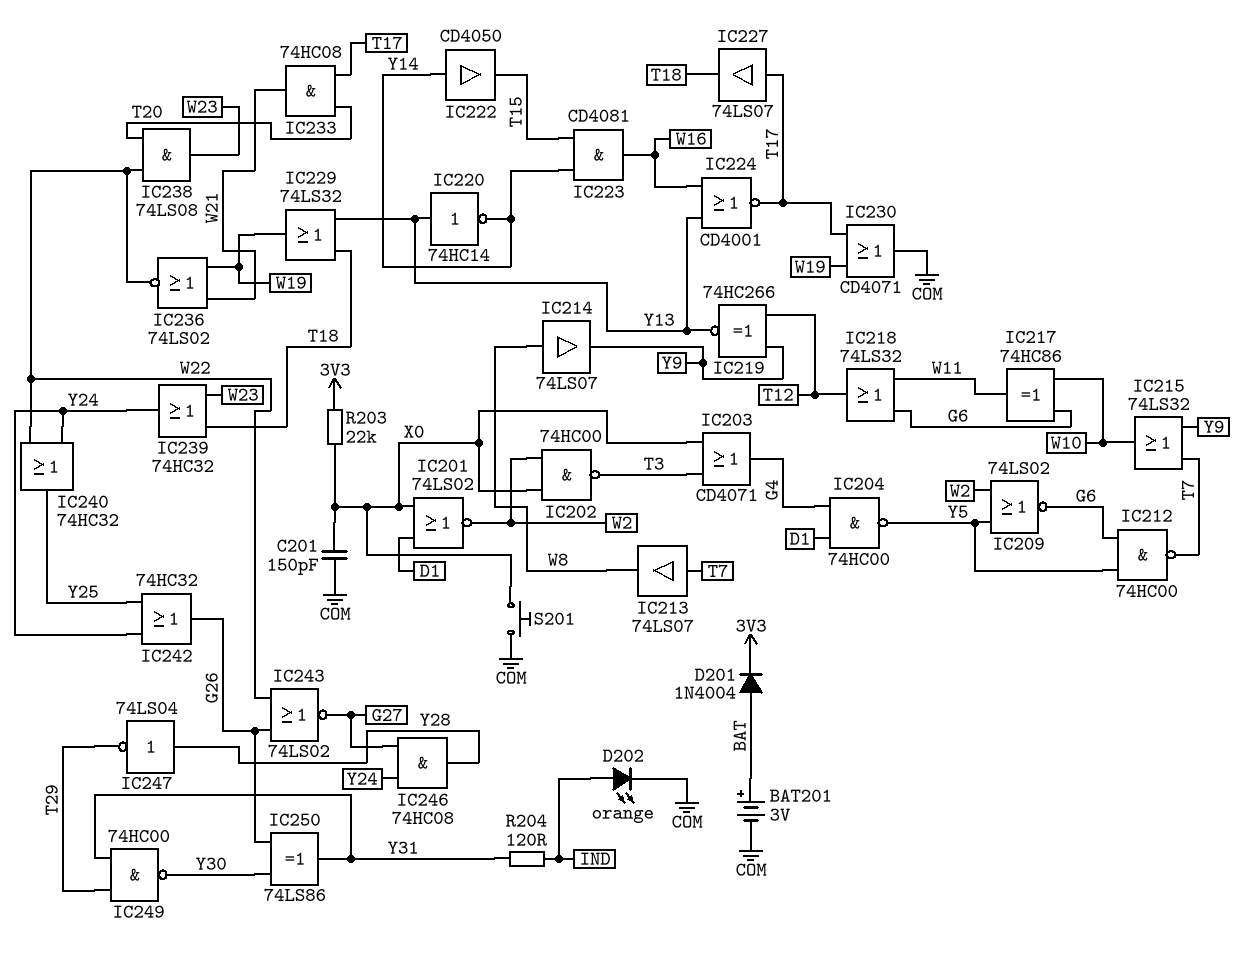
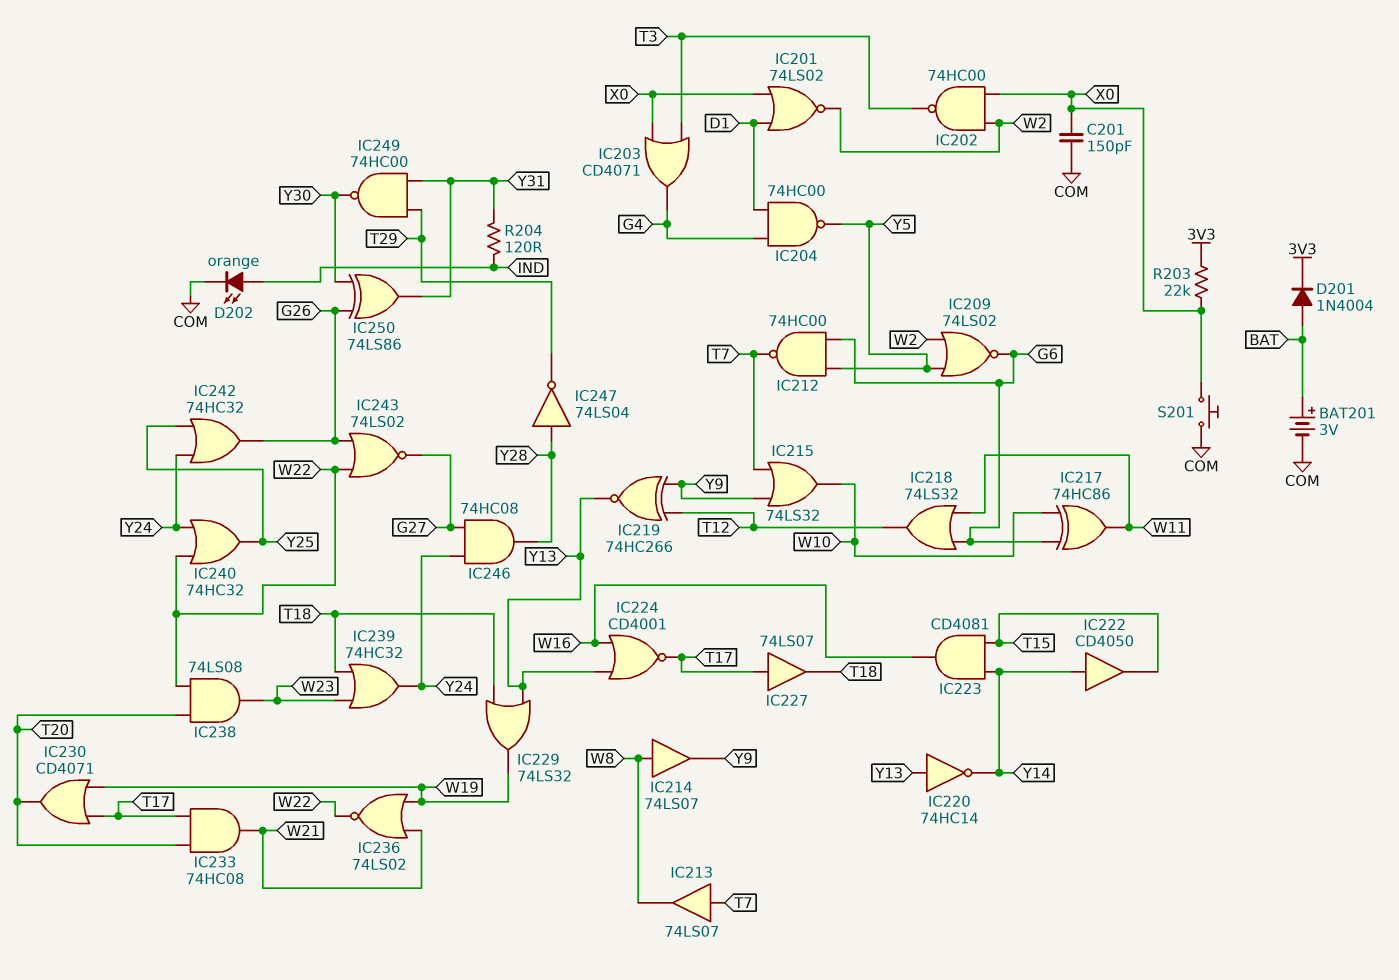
IC230: OR CD4071 (in T17, in W19, out COM) -> OR CD4071 (in T17, in W19, out T20)

